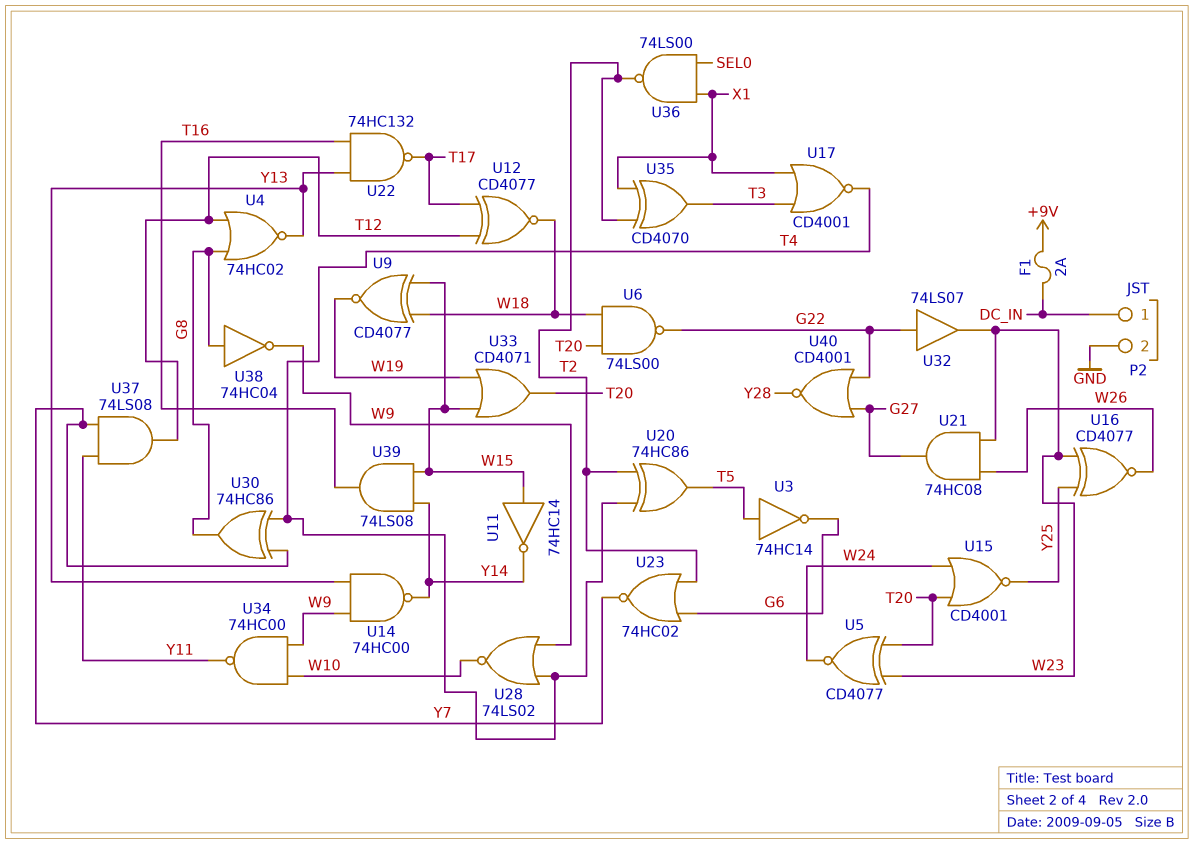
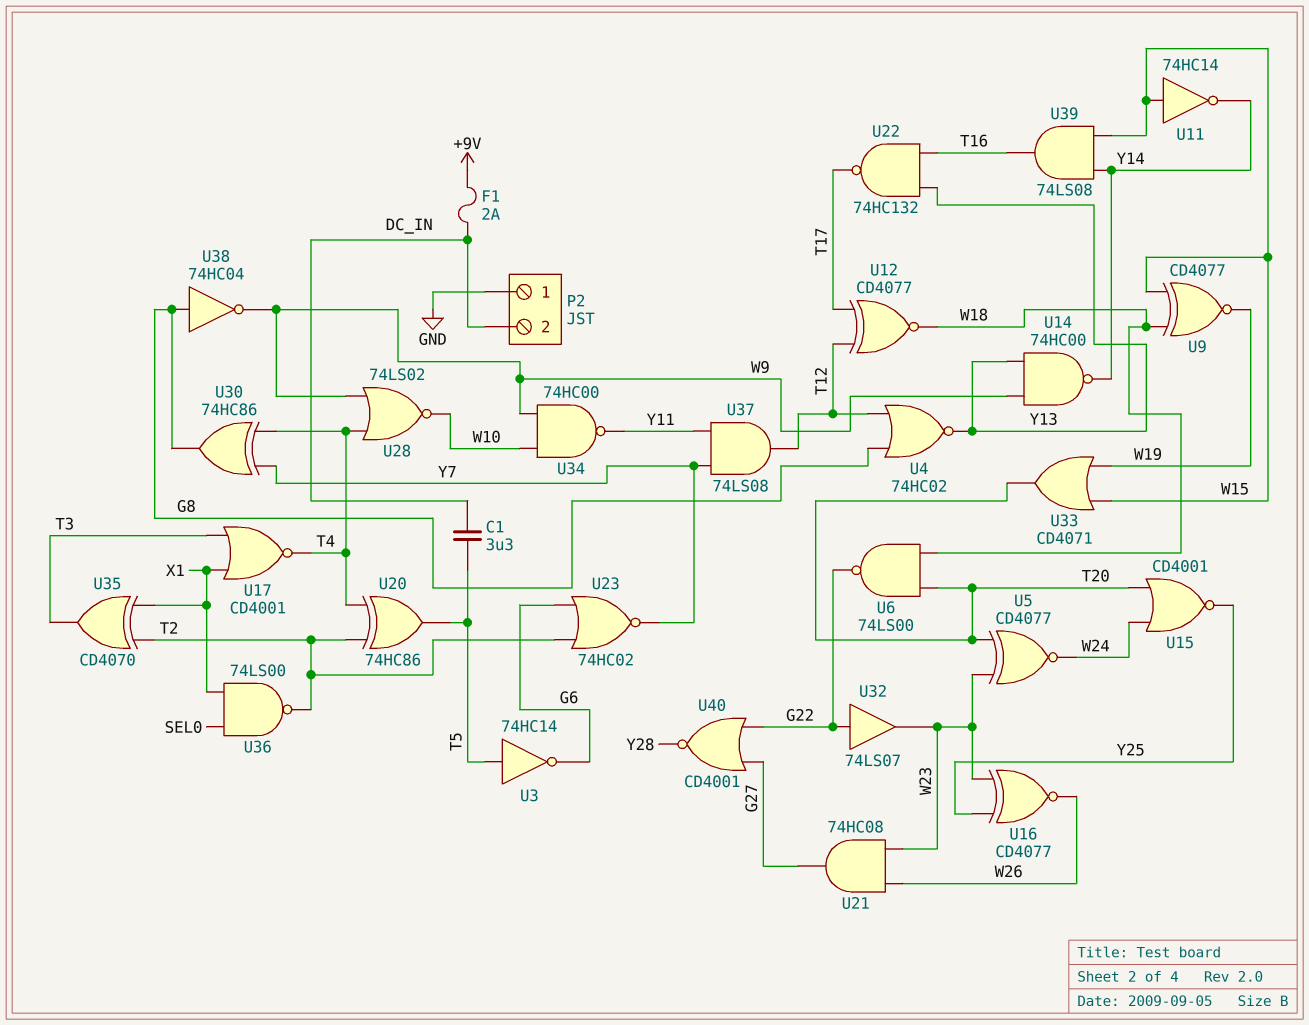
C1: none -> 3.3uF (DC_IN, T5)
P2 pin 1: DC_IN -> GND
P2 pin 2: GND -> DC_IN

